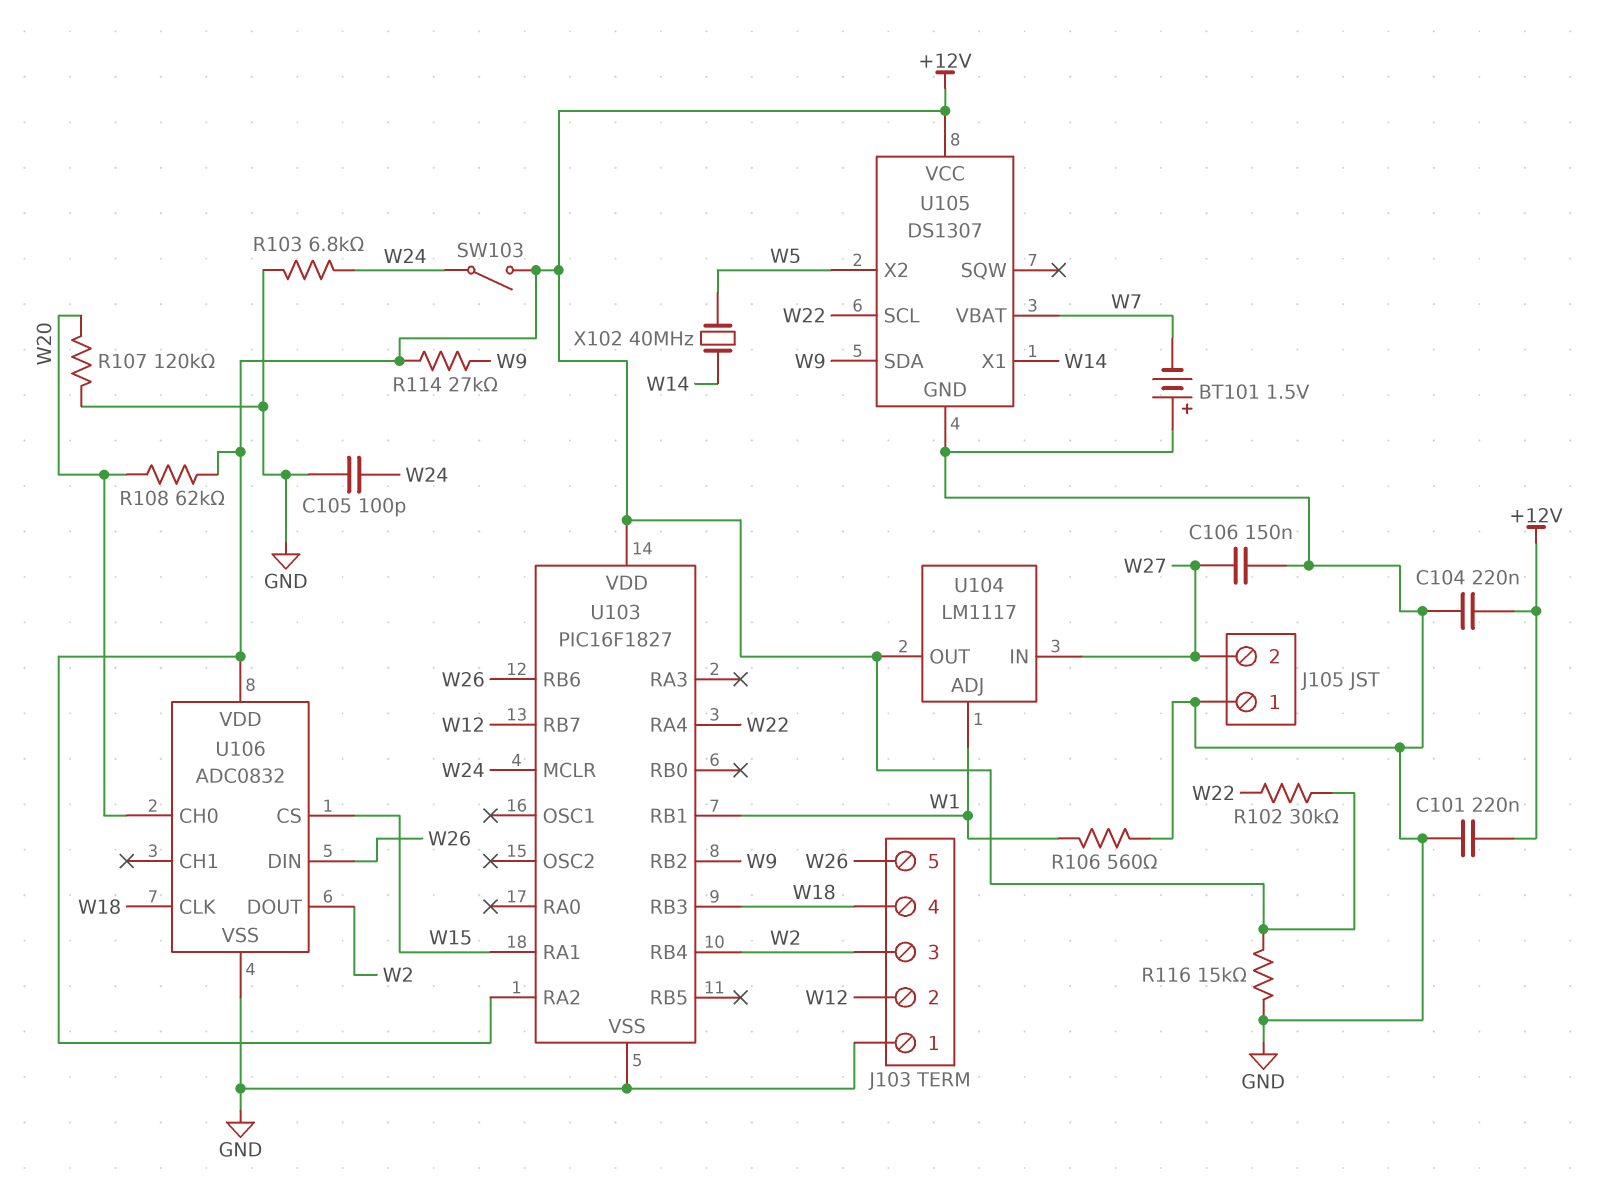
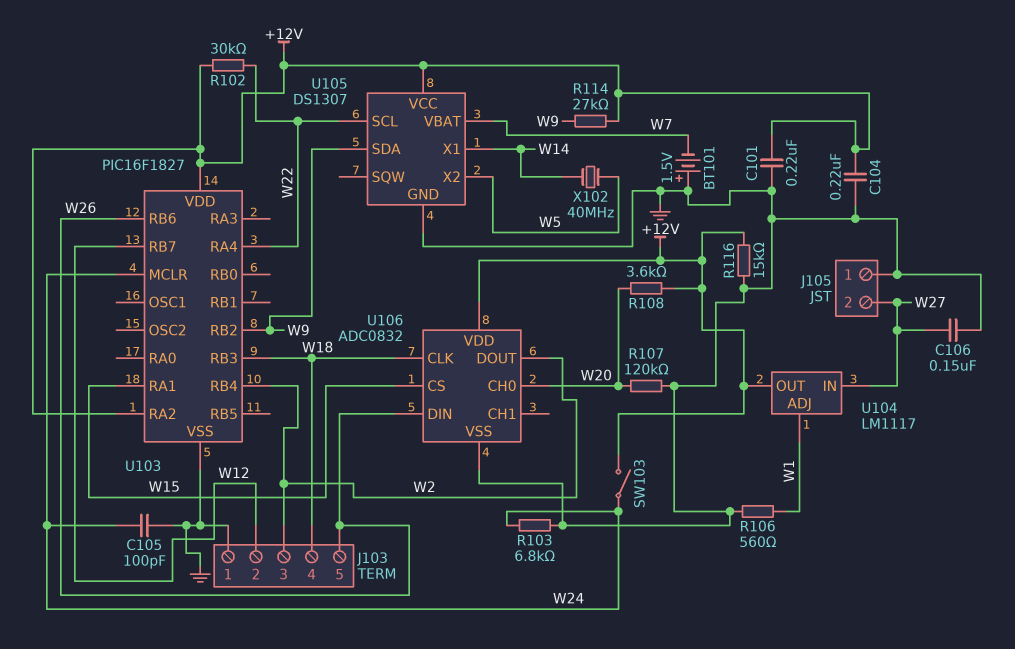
R108: 62k (+12V, W20) -> 3.6k (+12V, W20)
U103 pin RB1: W1 -> none

